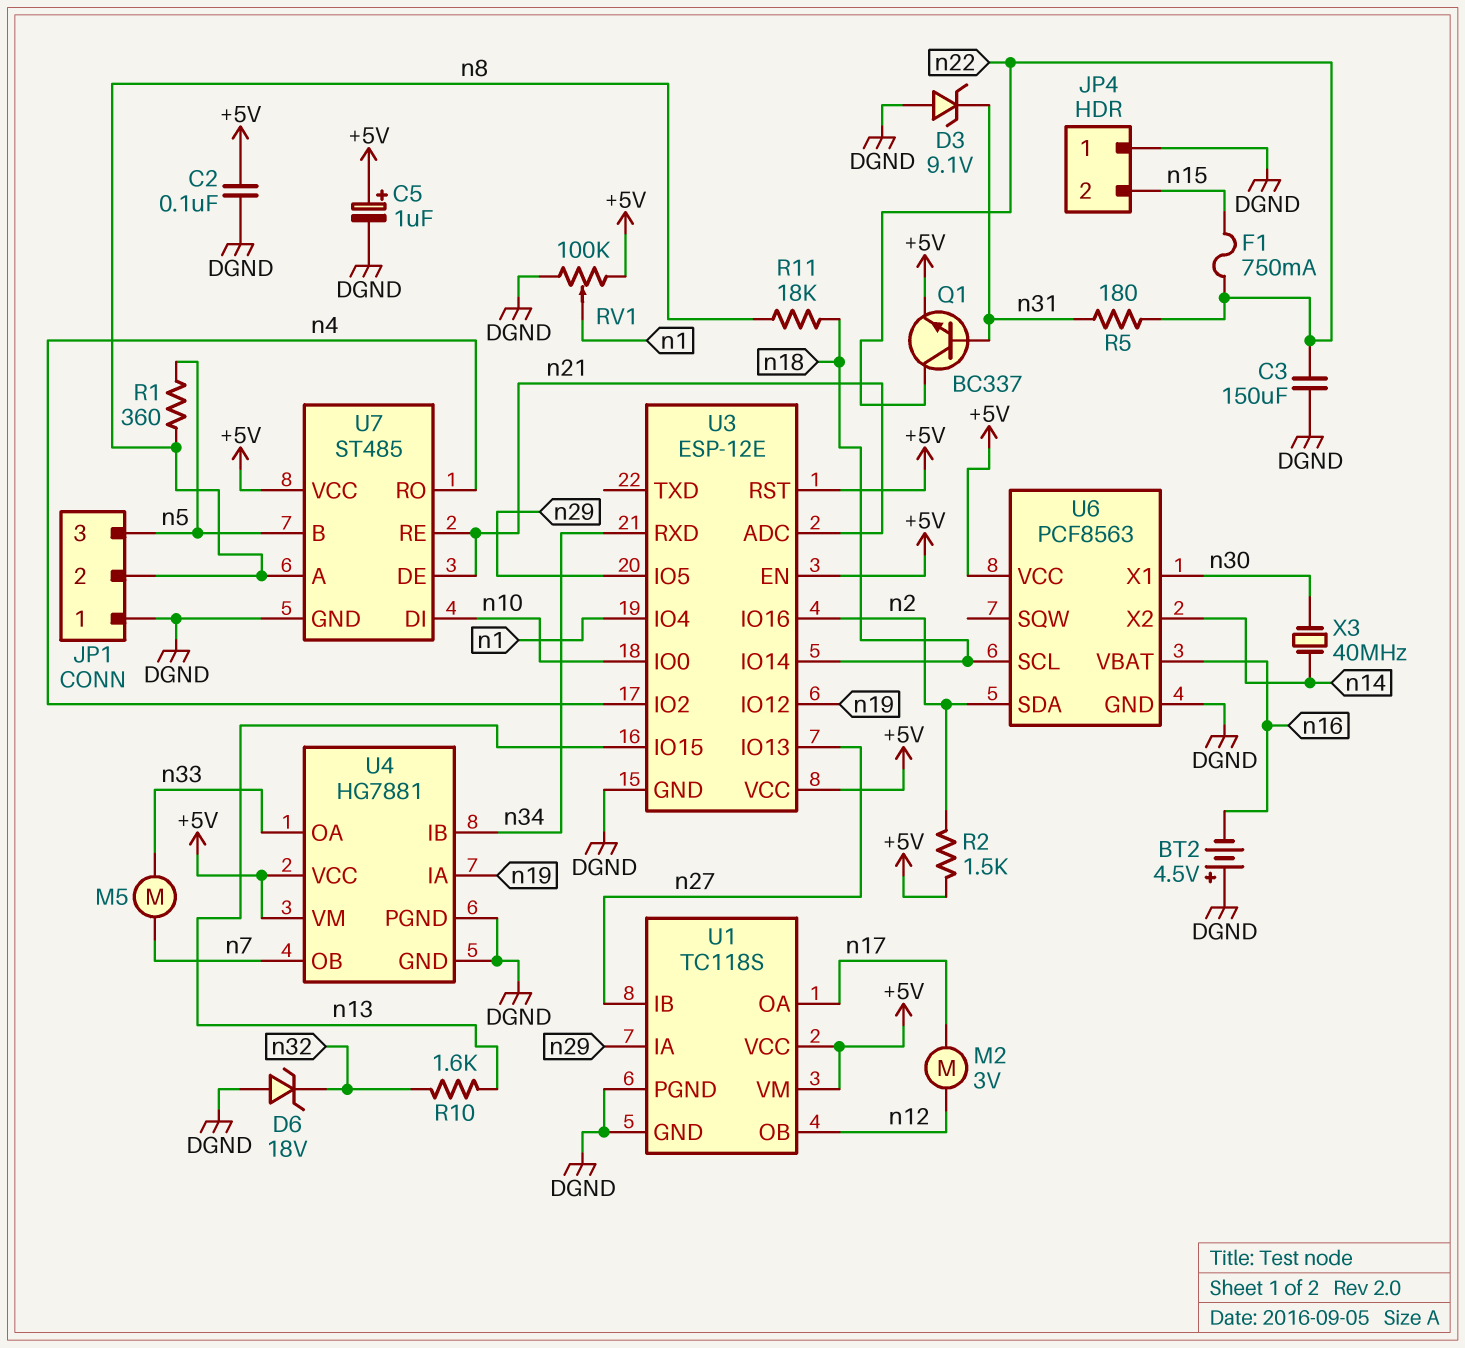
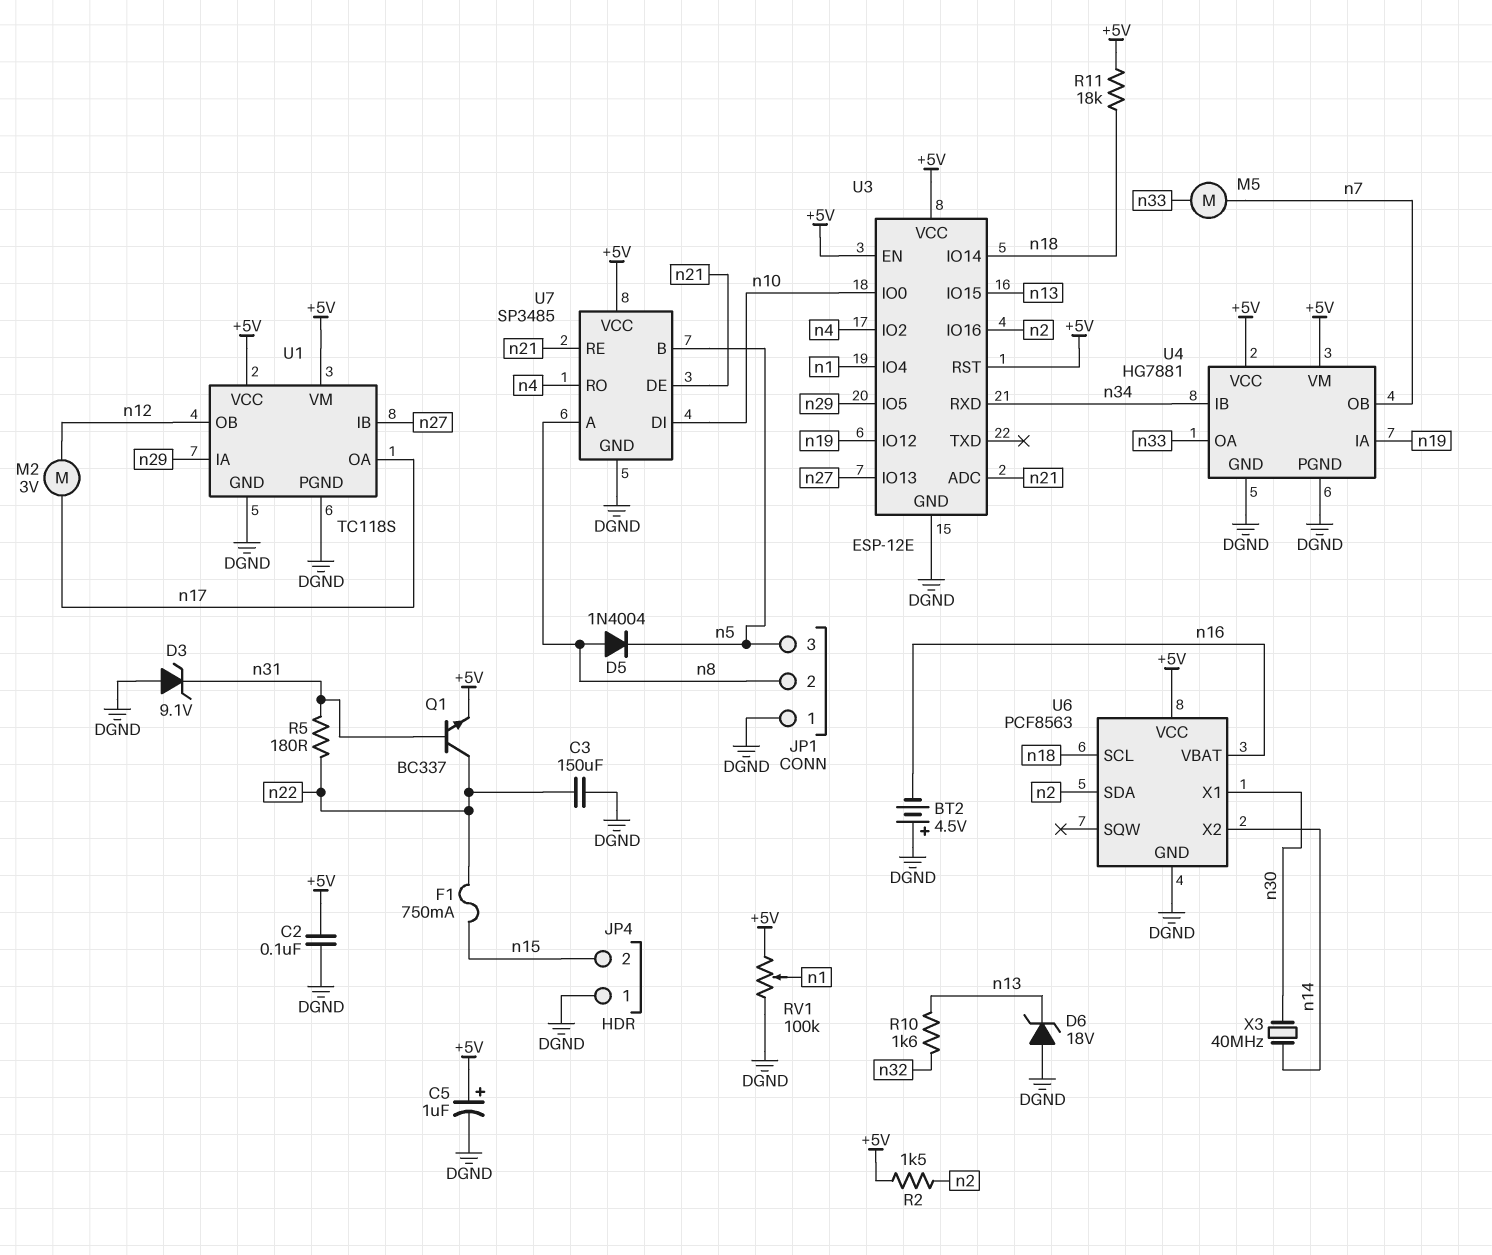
D5: none -> diode 1N4004 (A n8, K n5)
D6: zener 18V (A DGND, K n32) -> zener 18V (A DGND, K n13)
R1: 360 (n5, n8) -> none
R11: 18k (n8, n18) -> 18k (+5V, n18)
U7: ST485 -> SP3485

